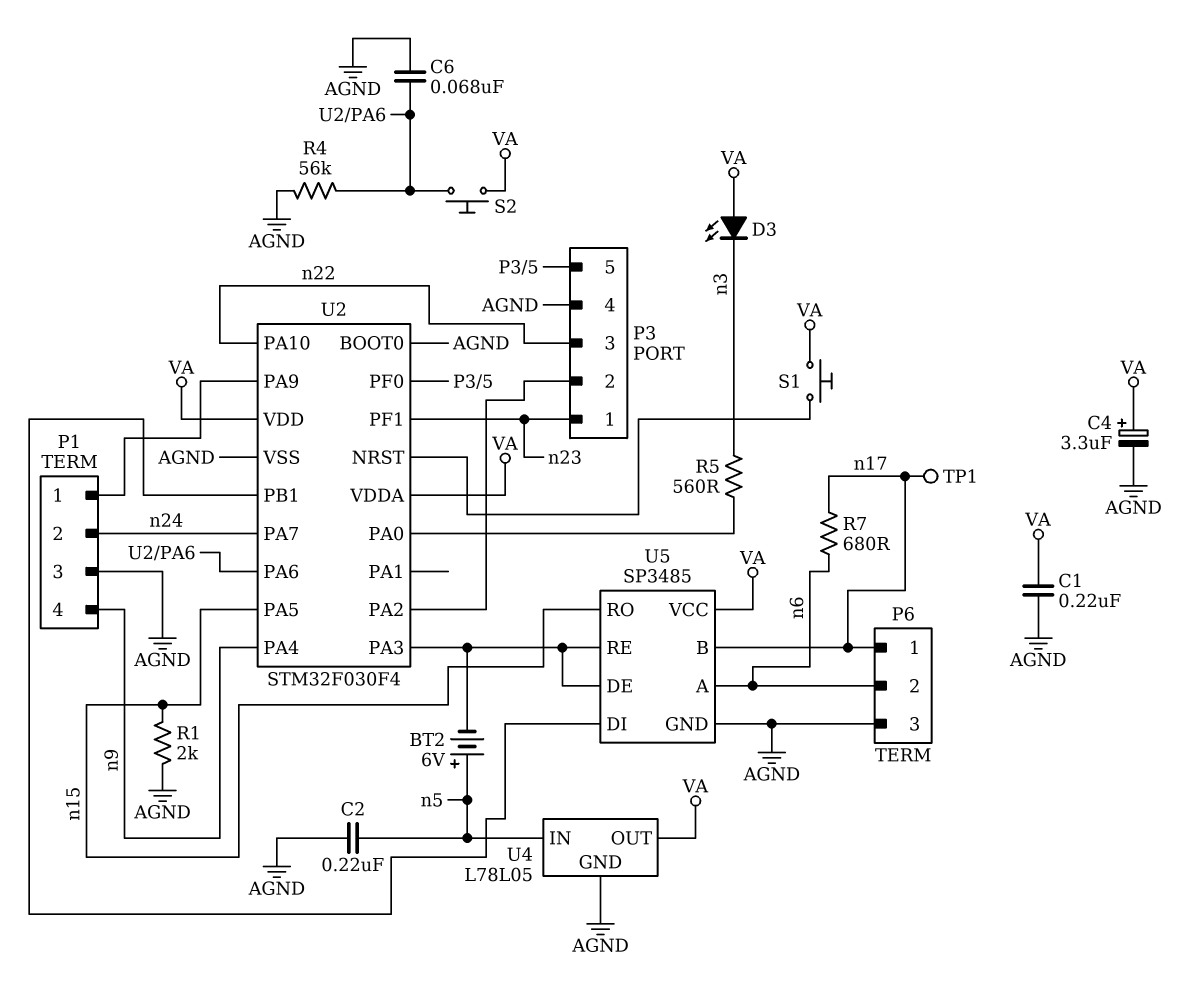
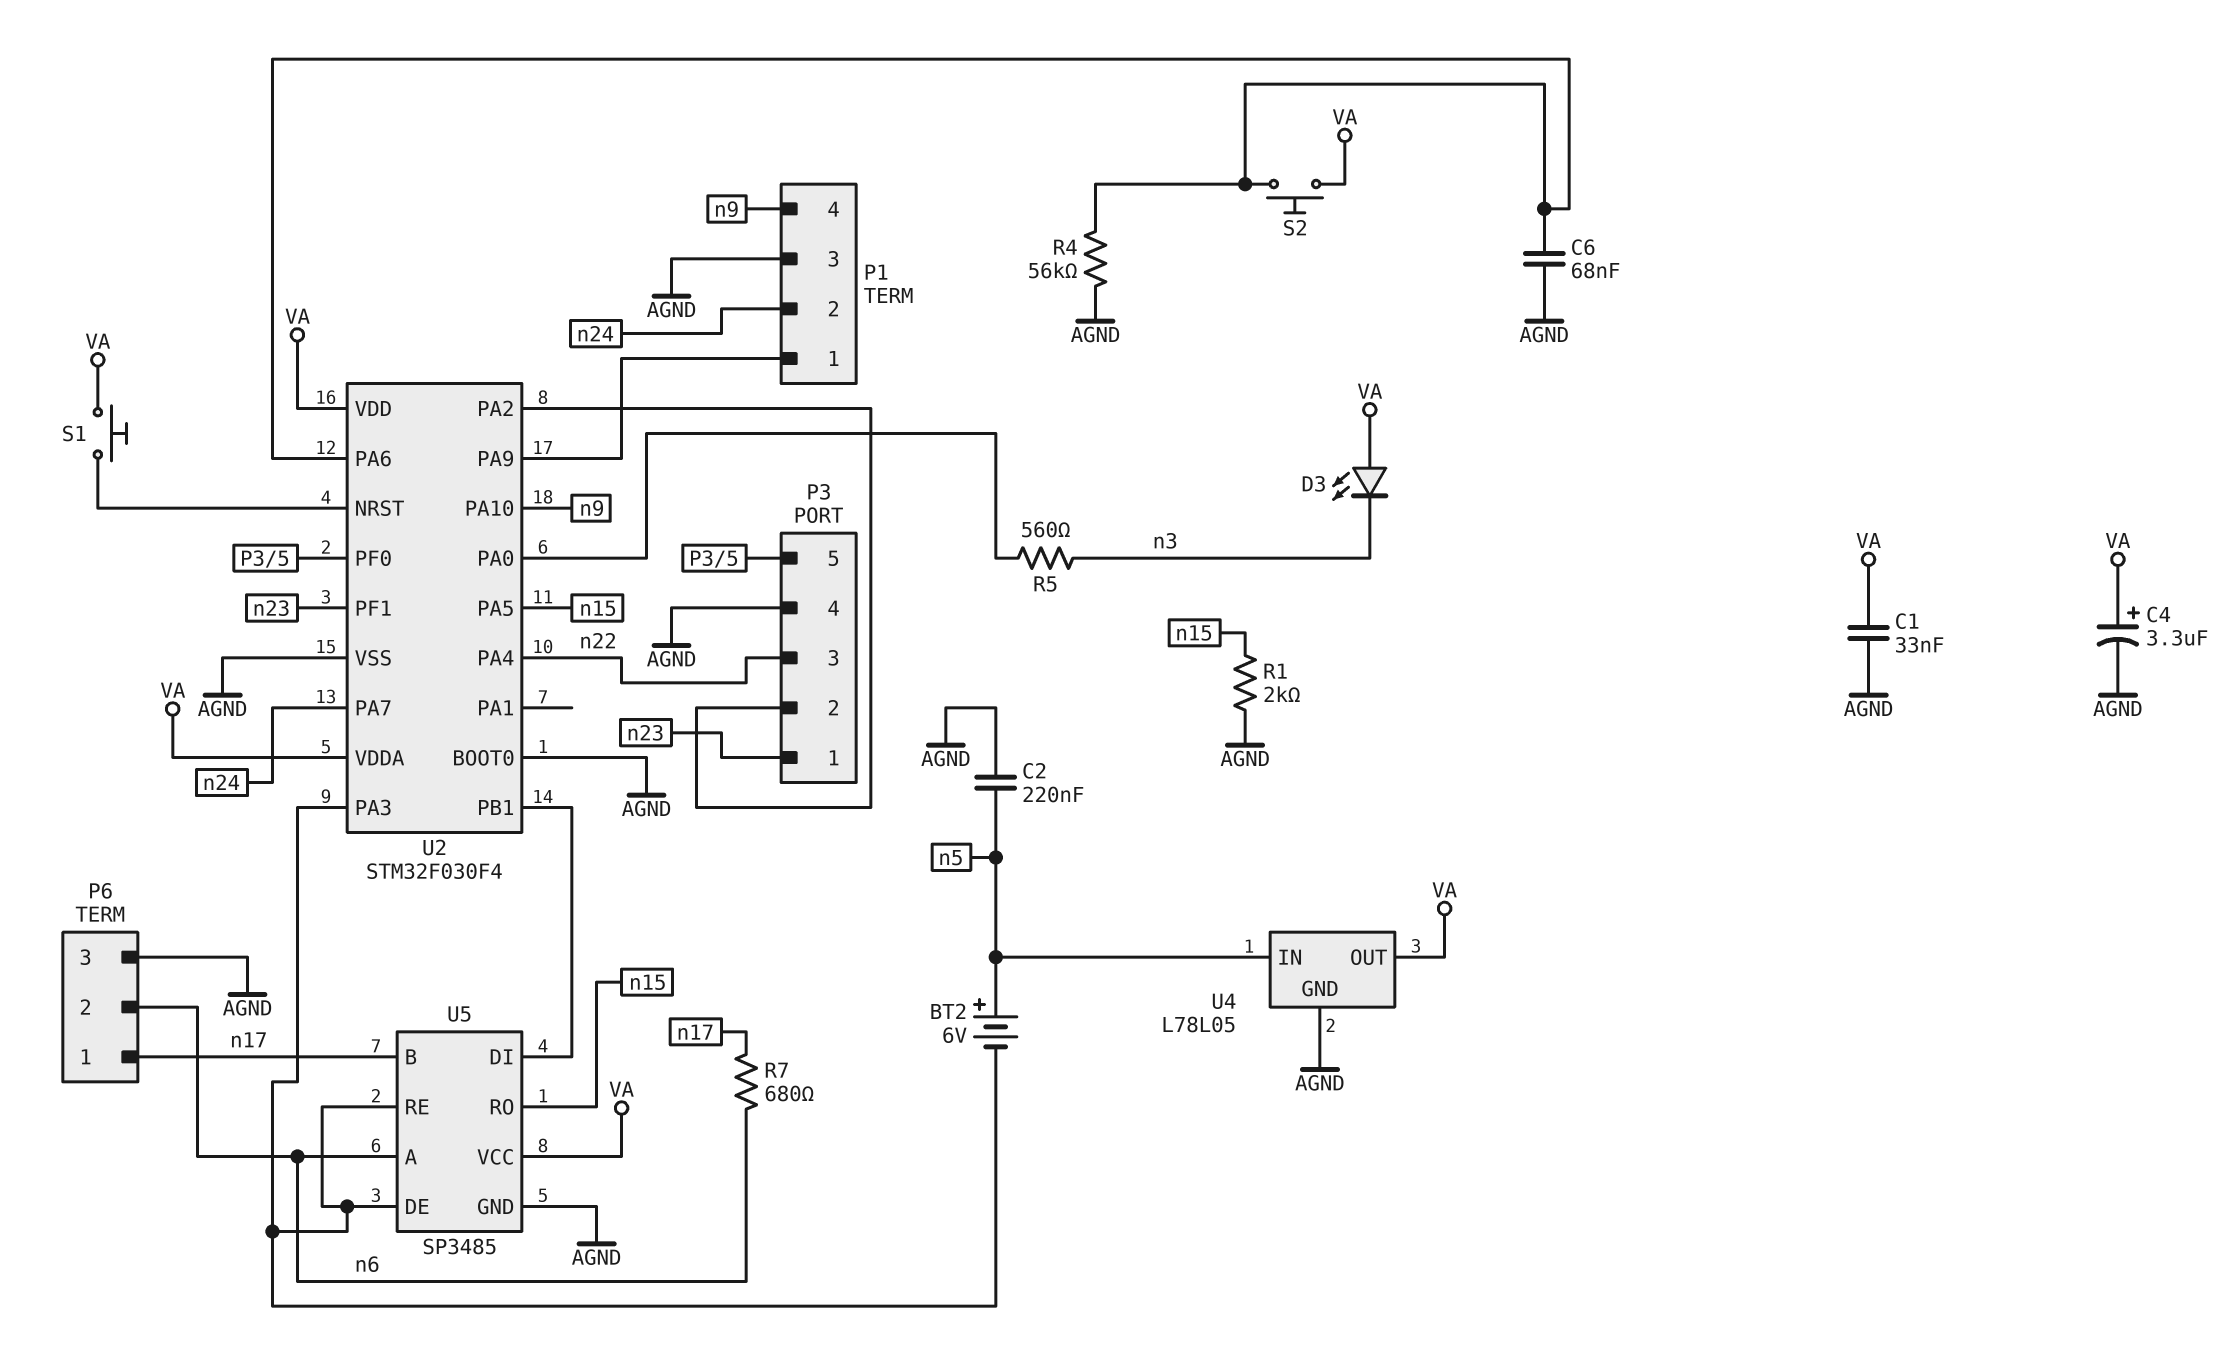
C1: 220nF (AGND, VA) -> 33nF (AGND, VA)
TP1: test point (n17) -> none
U2 pin PA4: n9 -> n22
U2 pin PA10: n22 -> n9

